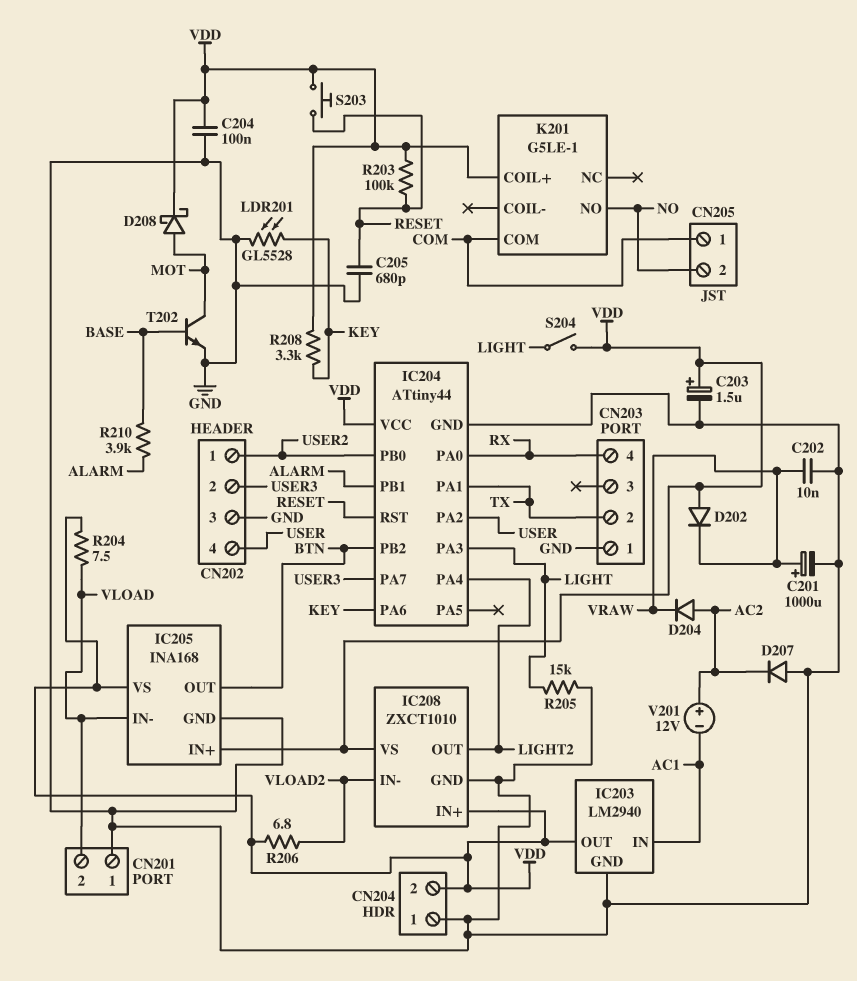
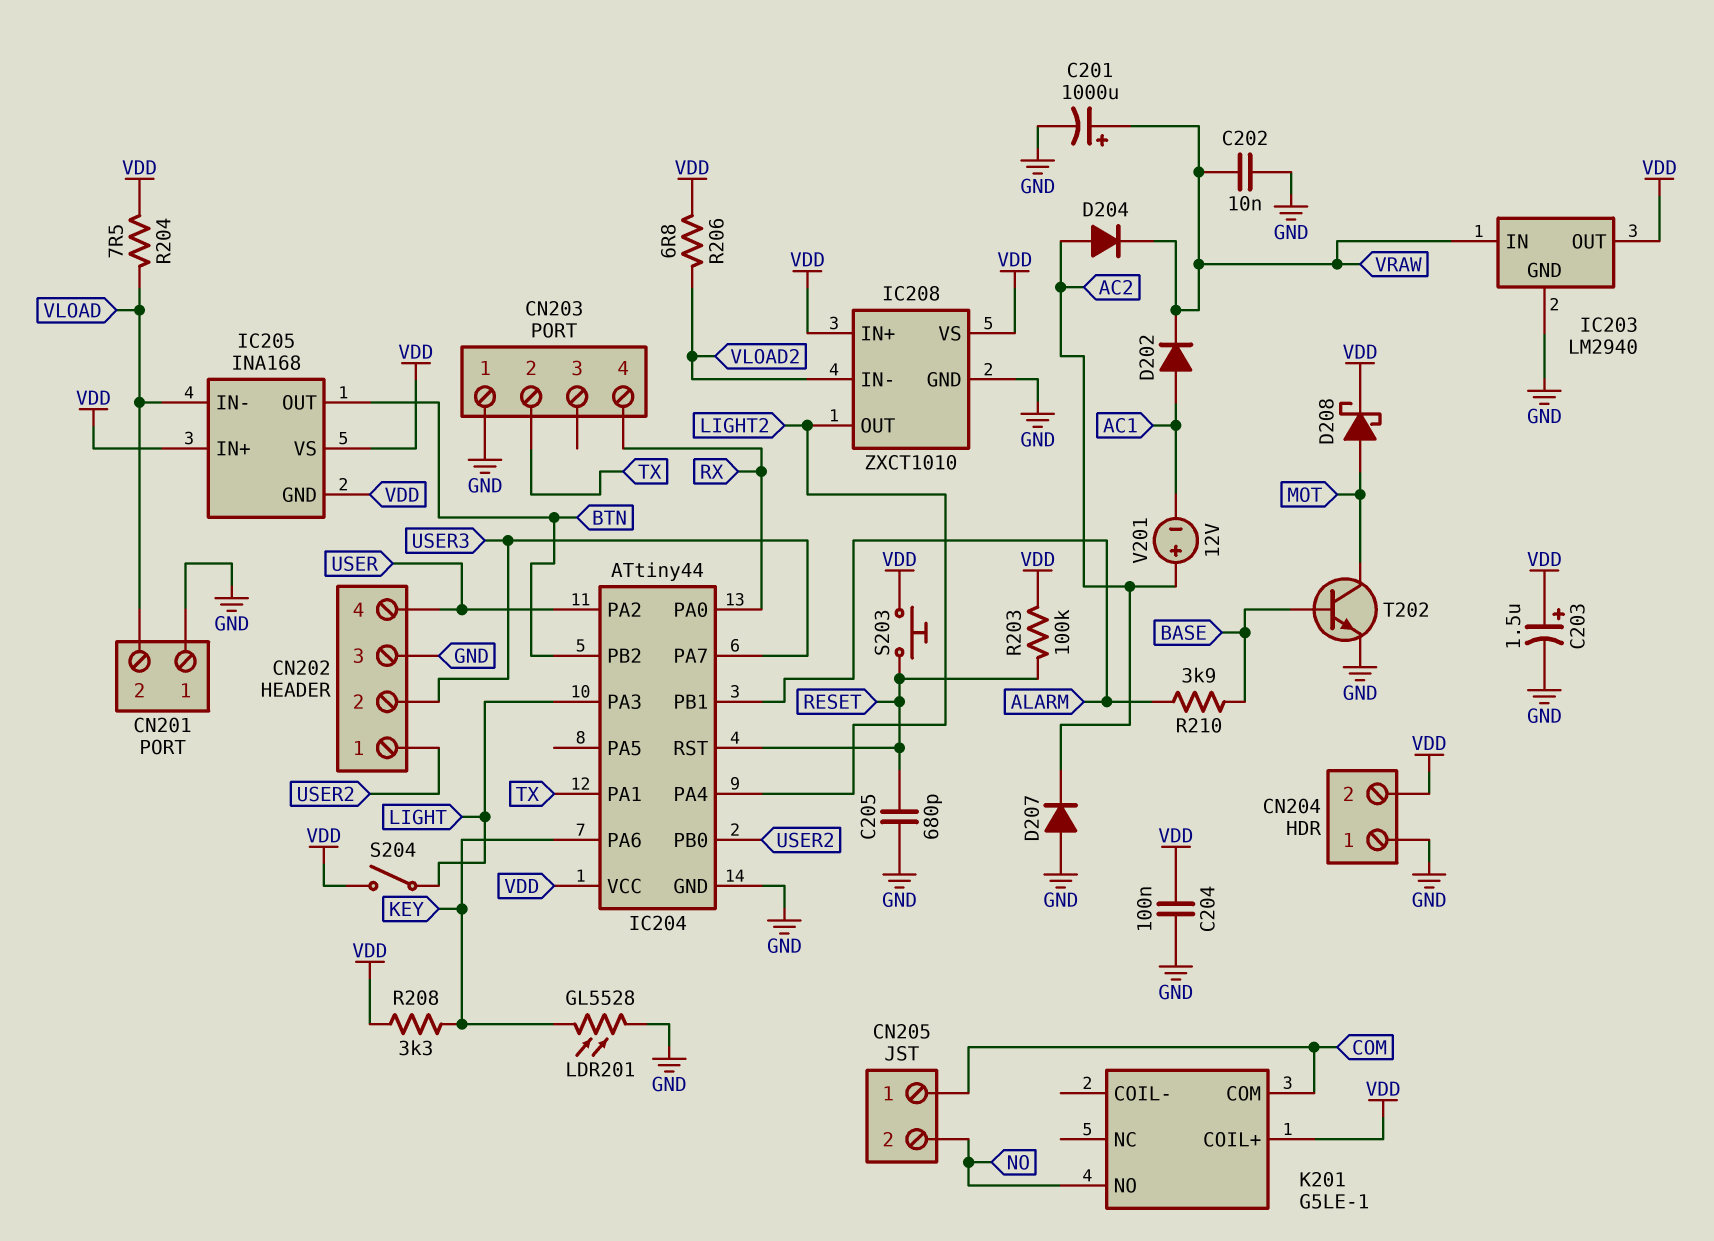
D202: diode (A VDD, K VRAW) -> diode (A AC1, K VRAW)
IC203 pin IN: AC1 -> VRAW
IC205 pin GND: GND -> VDD
R205: 15k (GND, LIGHT) -> none

